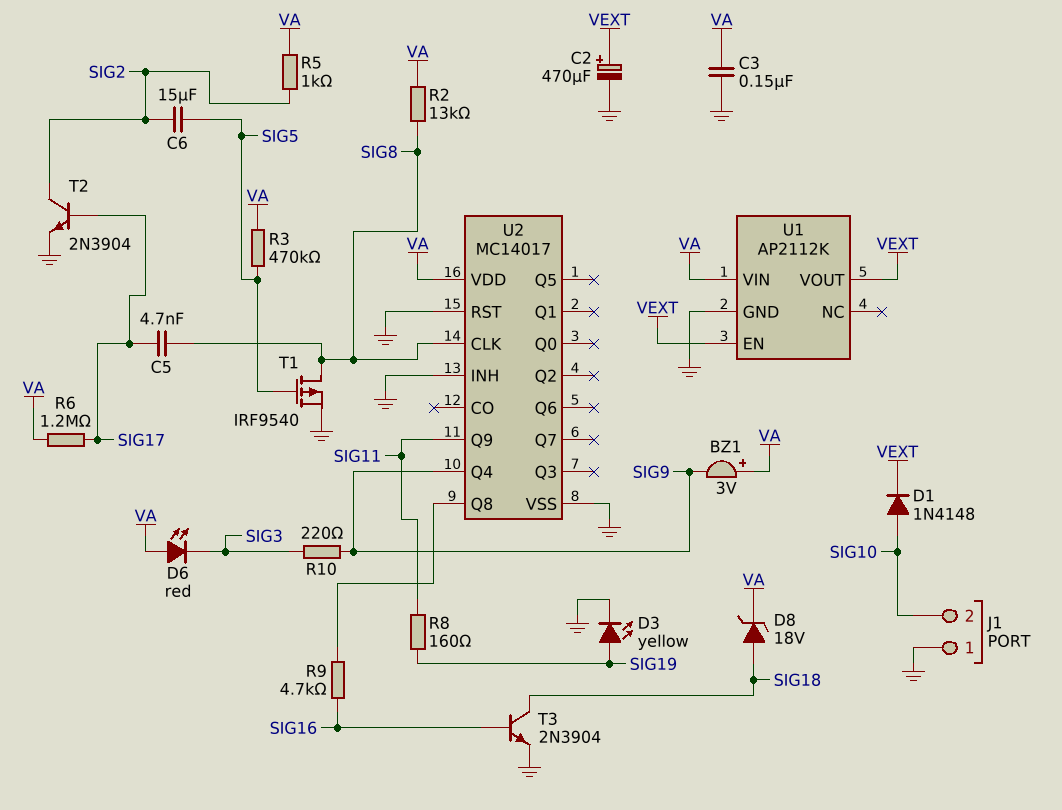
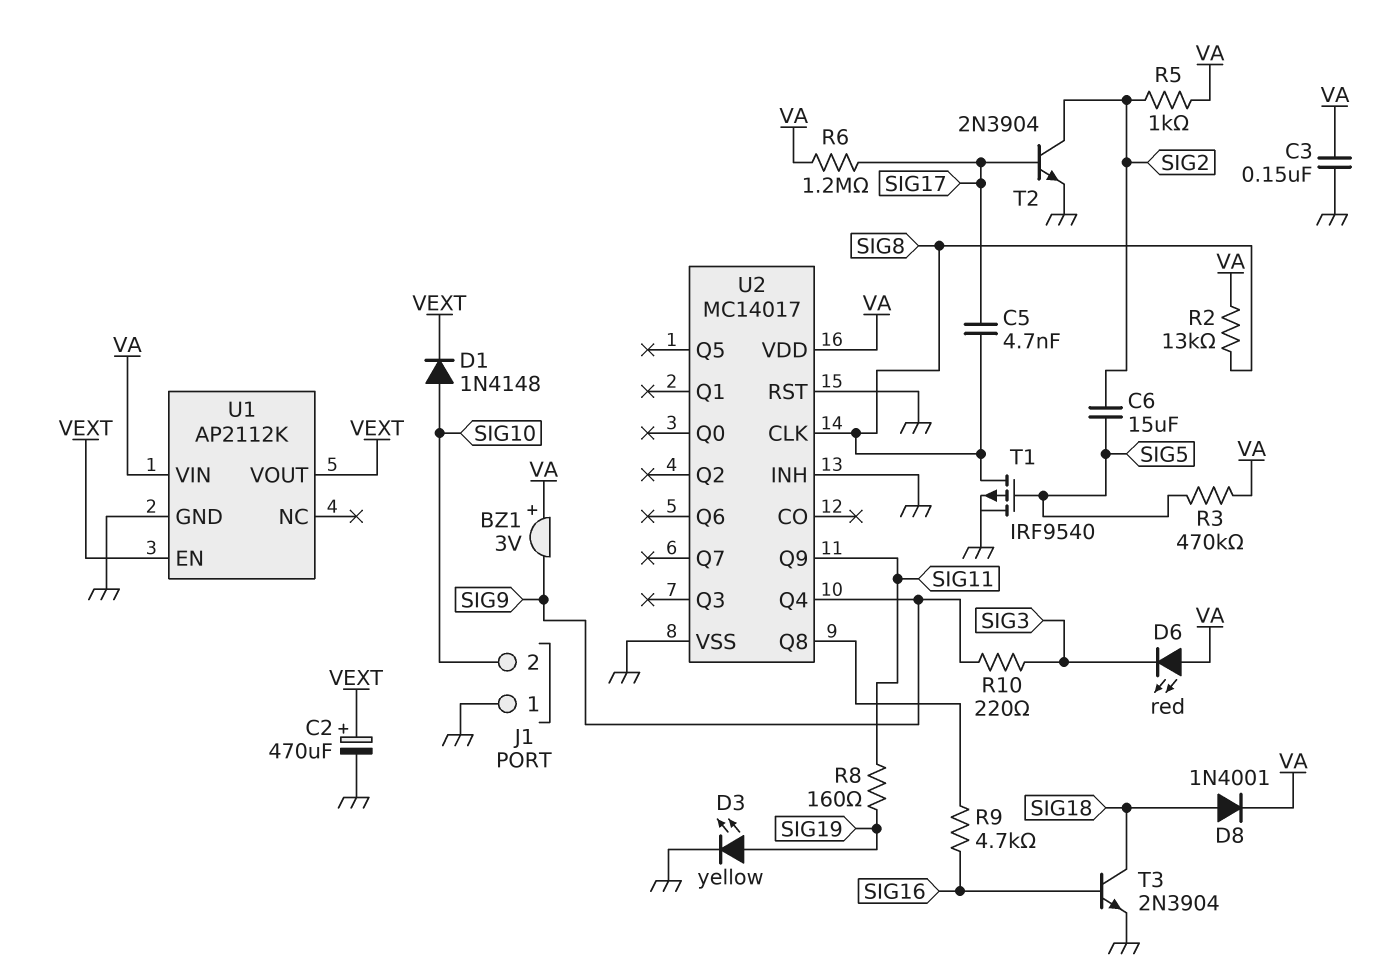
D8: zener 18V (A SIG18, K VA) -> diode 1N4001 (A SIG18, K VA)

